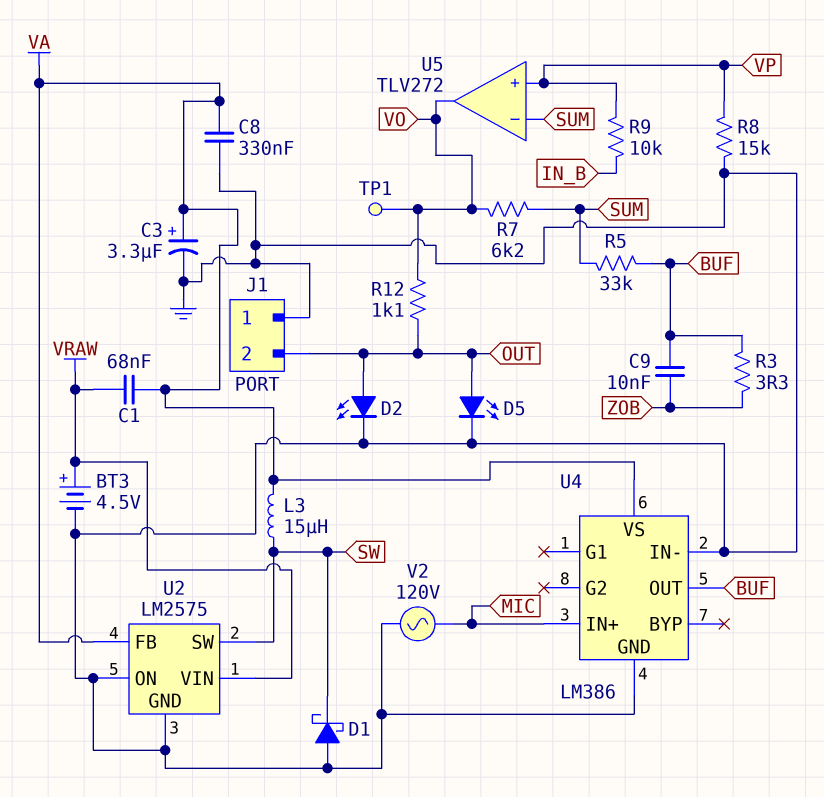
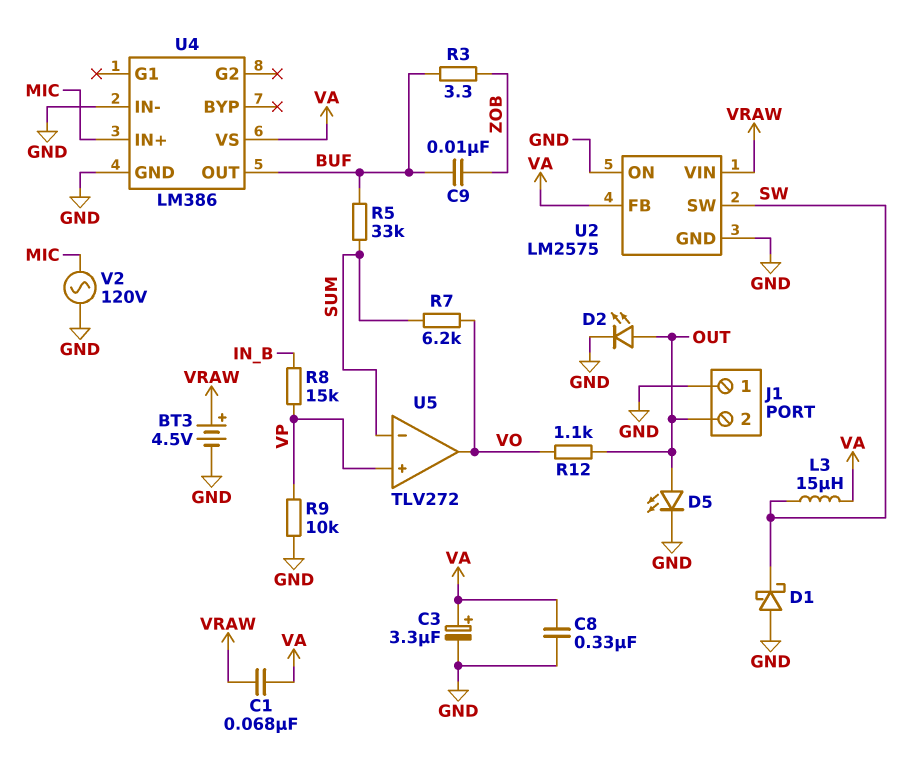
R8: 15k (GND, VP) -> 15k (IN_B, VP)
R9: 10k (IN_B, VP) -> 10k (GND, VP)
TP1: test point (VO) -> none

